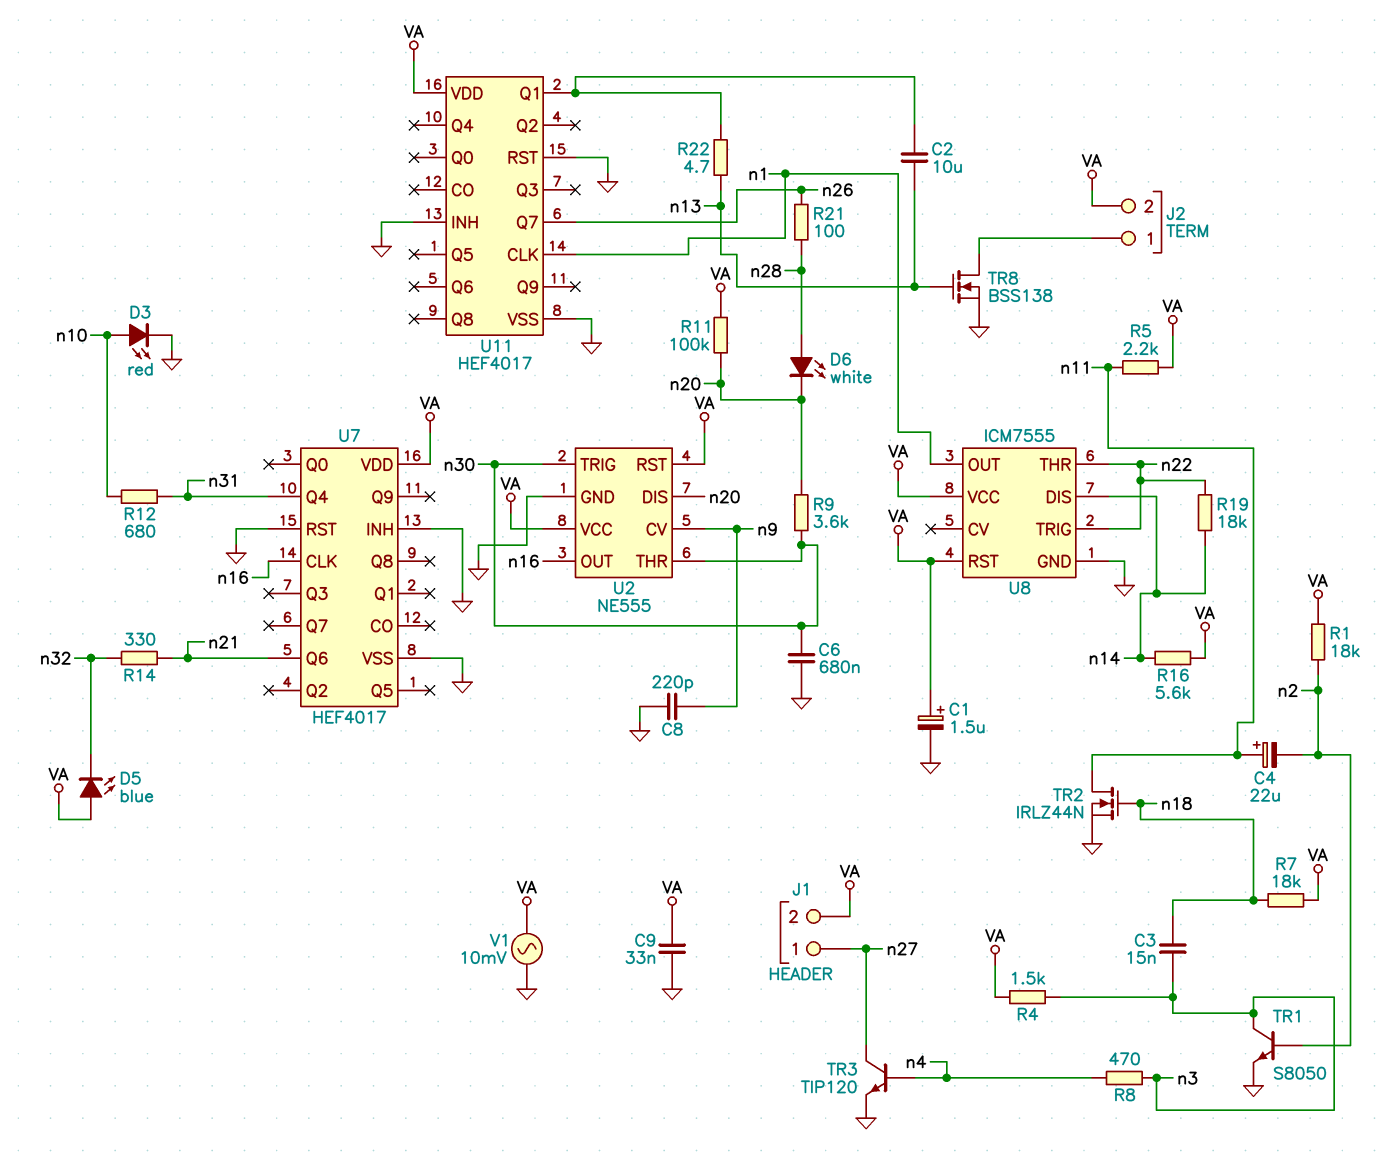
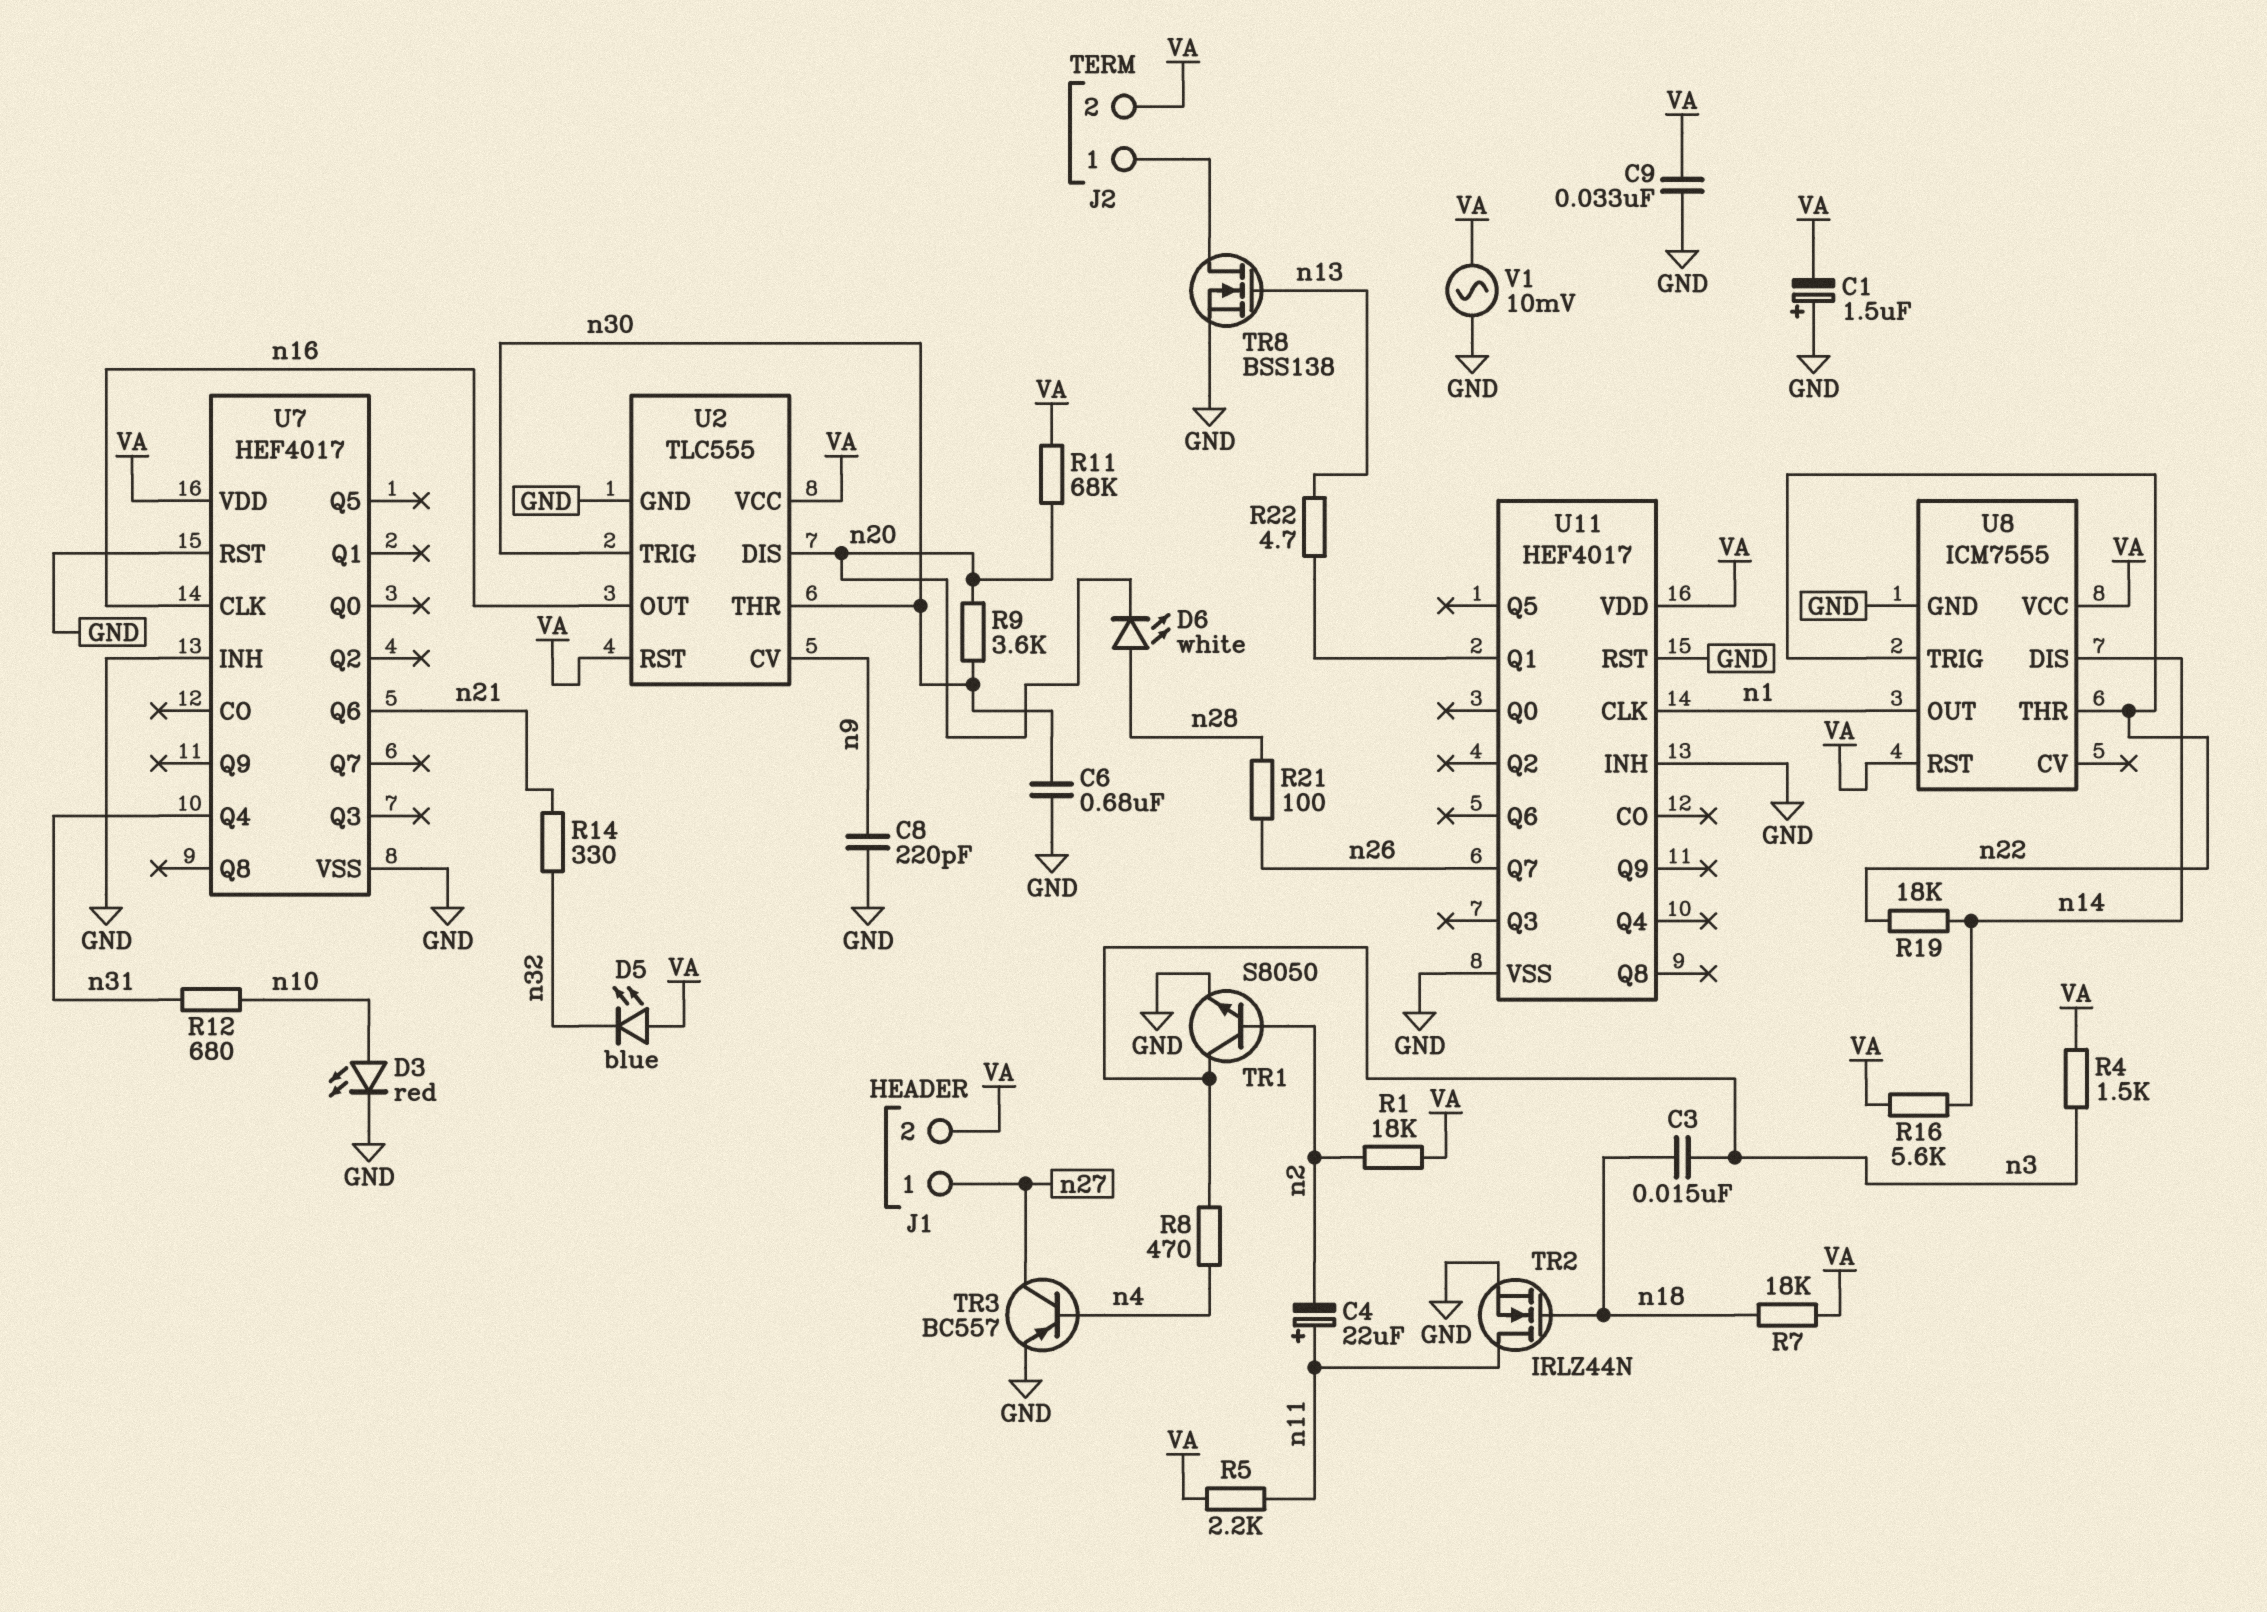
C1: 1.5uF (plus VA, minus GND) -> 1.5uF (plus GND, minus VA)
C2: 10uF (U11/Q1, n13) -> none
R11: 100k (VA, n20) -> 68k (VA, n20)
TR3: NPN TIP120 (B n4, C n27, E GND) -> PNP BC557 (B n4, C n27, E GND)
U2: NE555 -> TLC555

